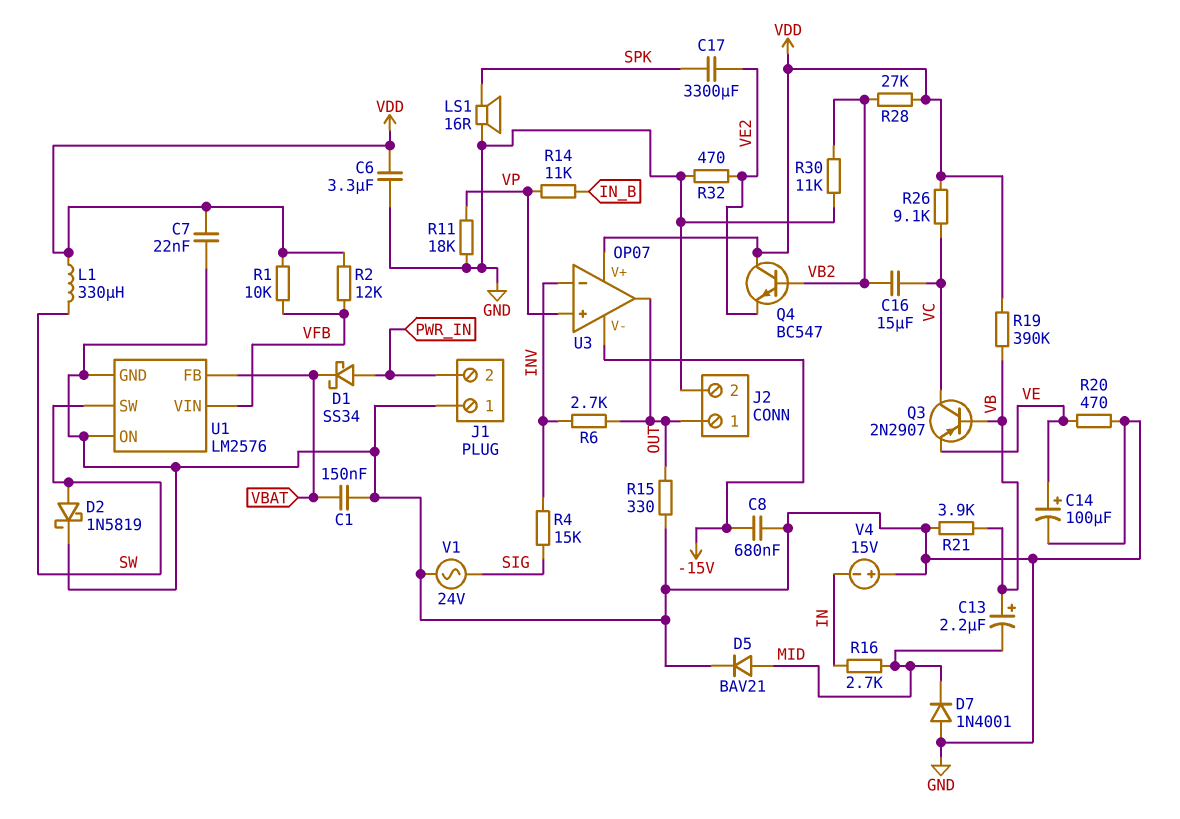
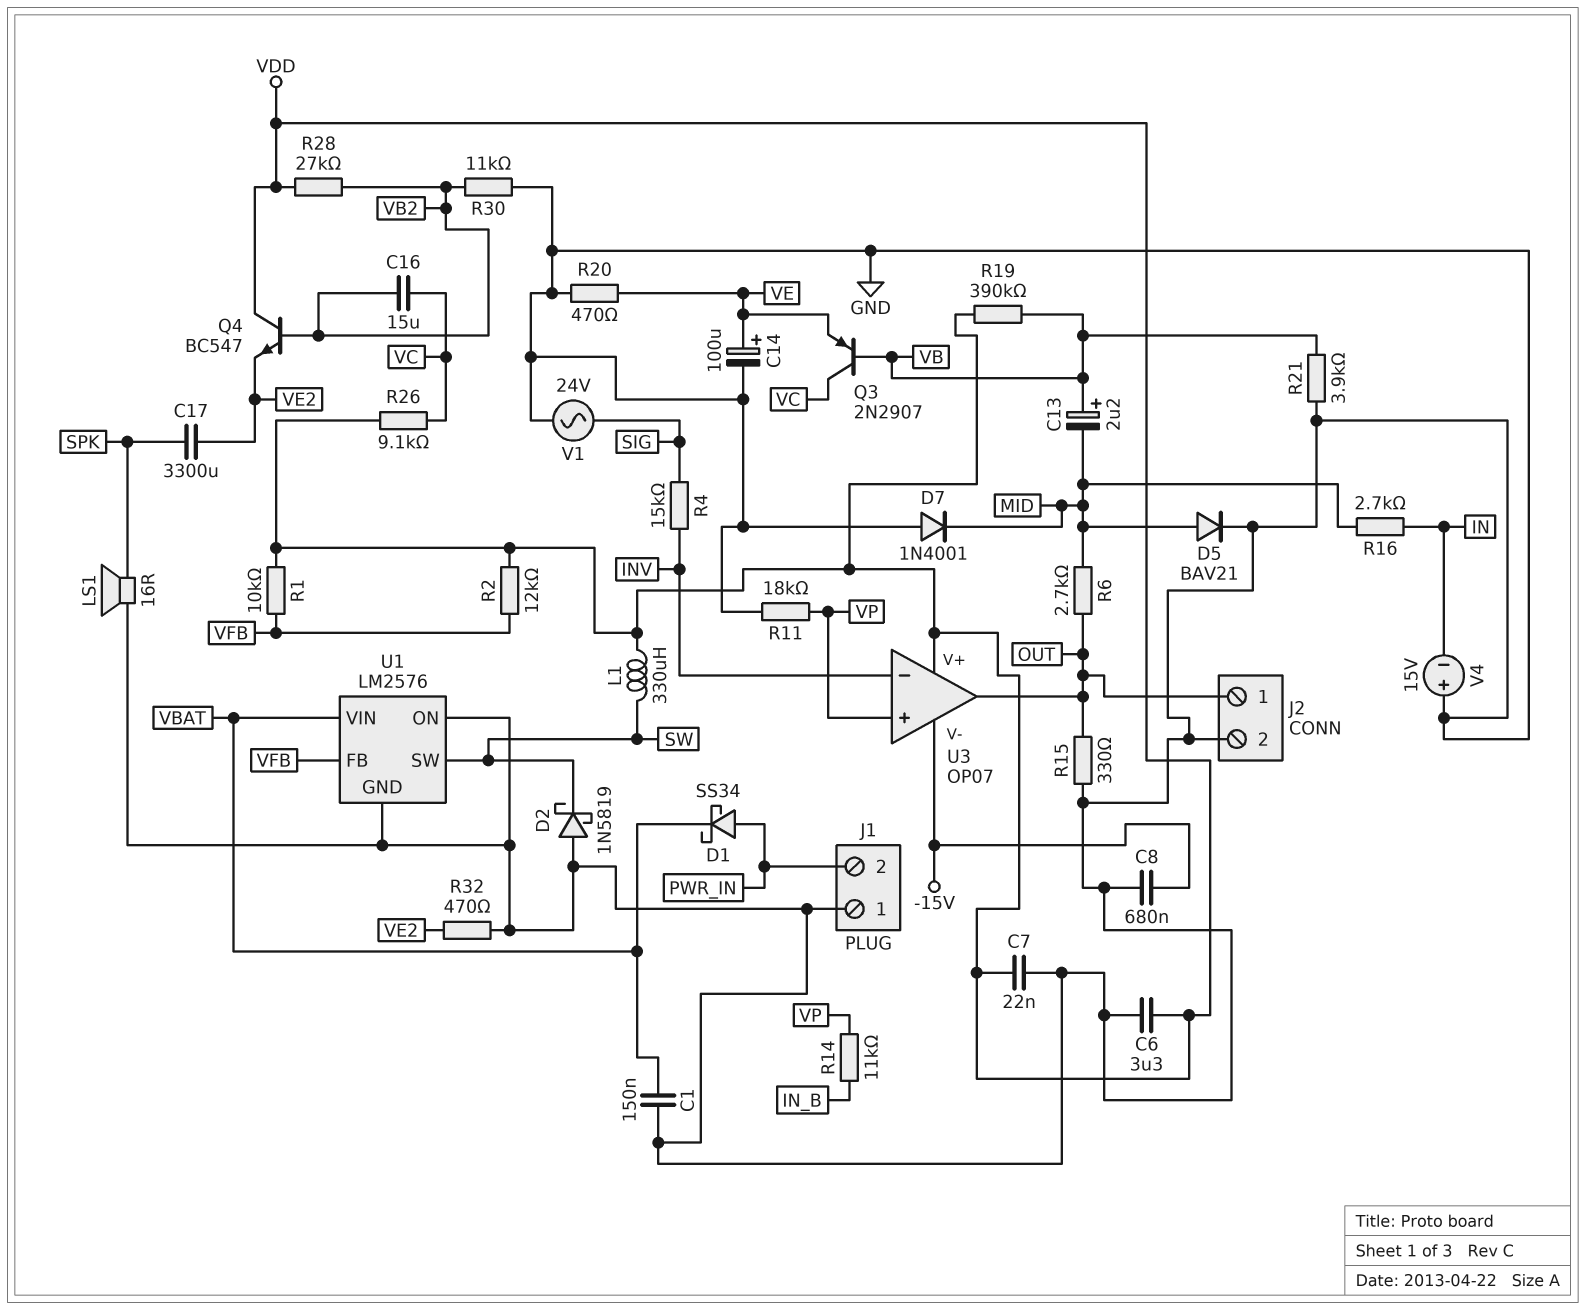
D2: schottky 1N5819 (A SW, K GND) -> schottky 1N5819 (A GND, K SW)
R6: 2.7k (INV, OUT) -> 2.7k (MID, OUT)
U1 pin FB: VBAT -> VFB
U1 pin VIN: VFB -> VBAT

